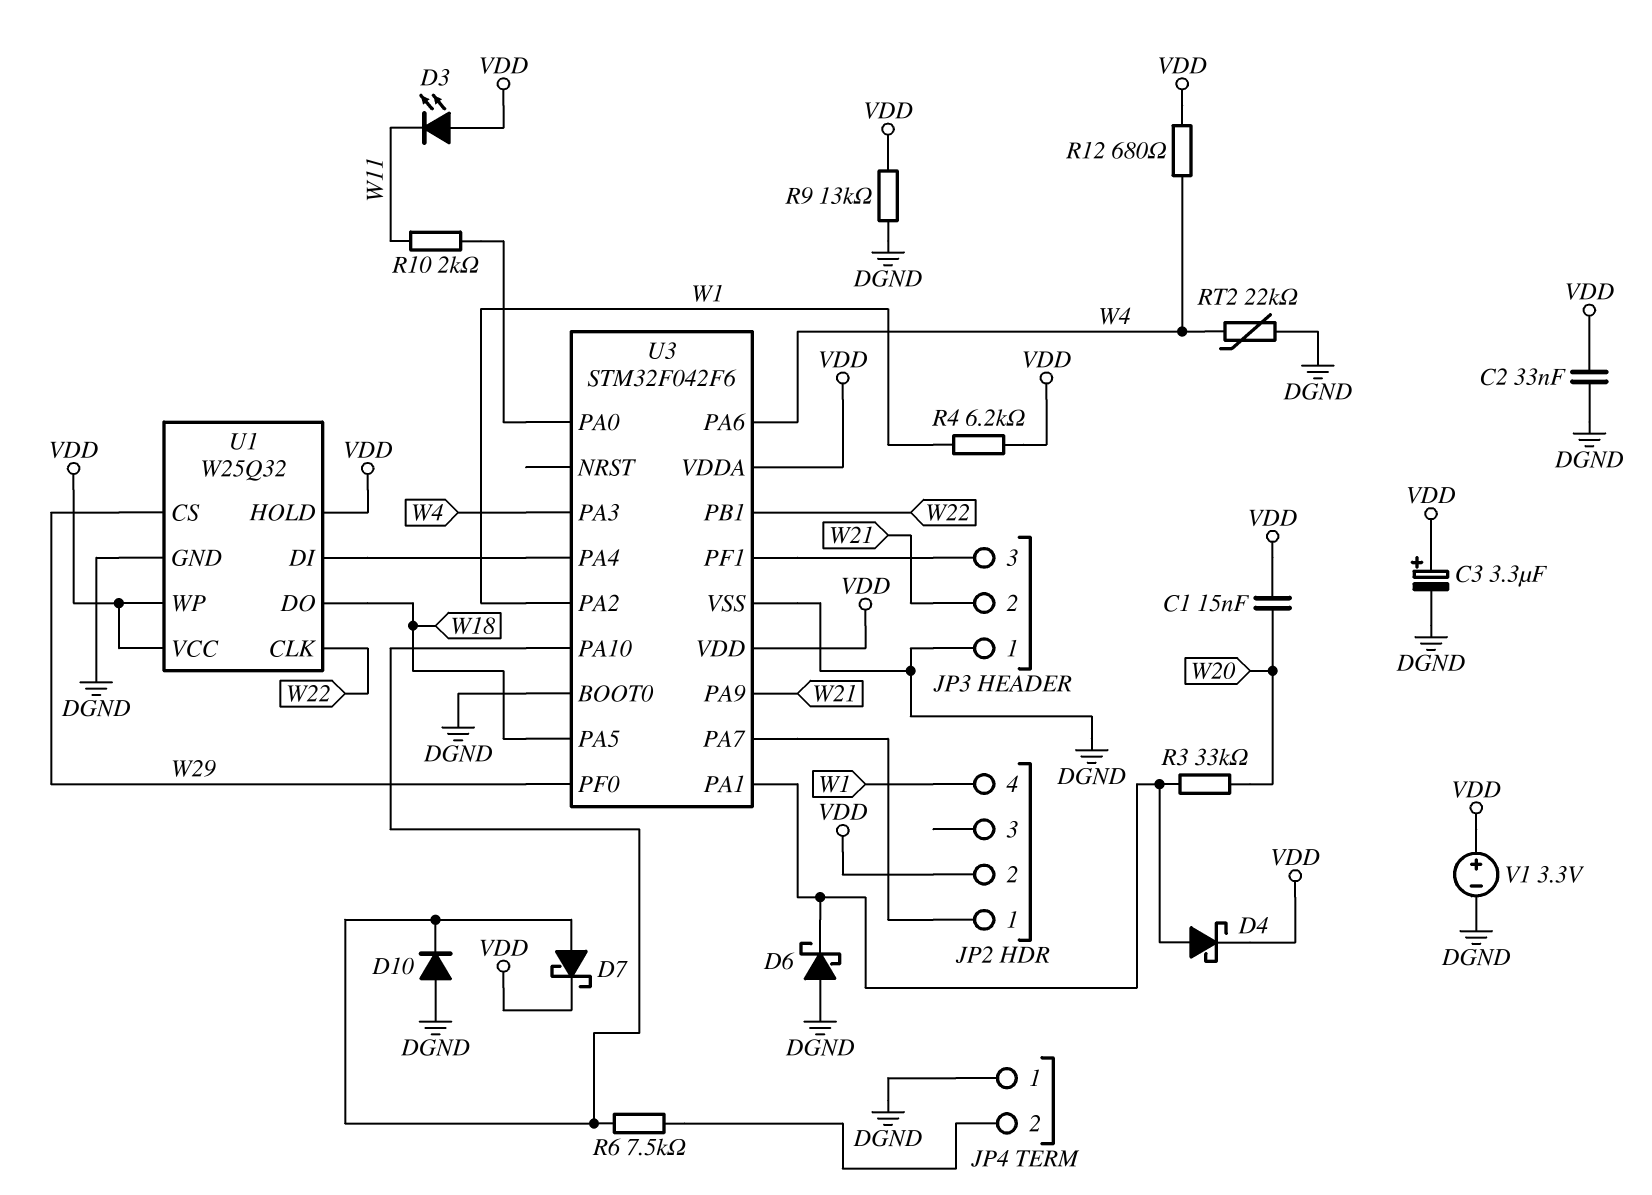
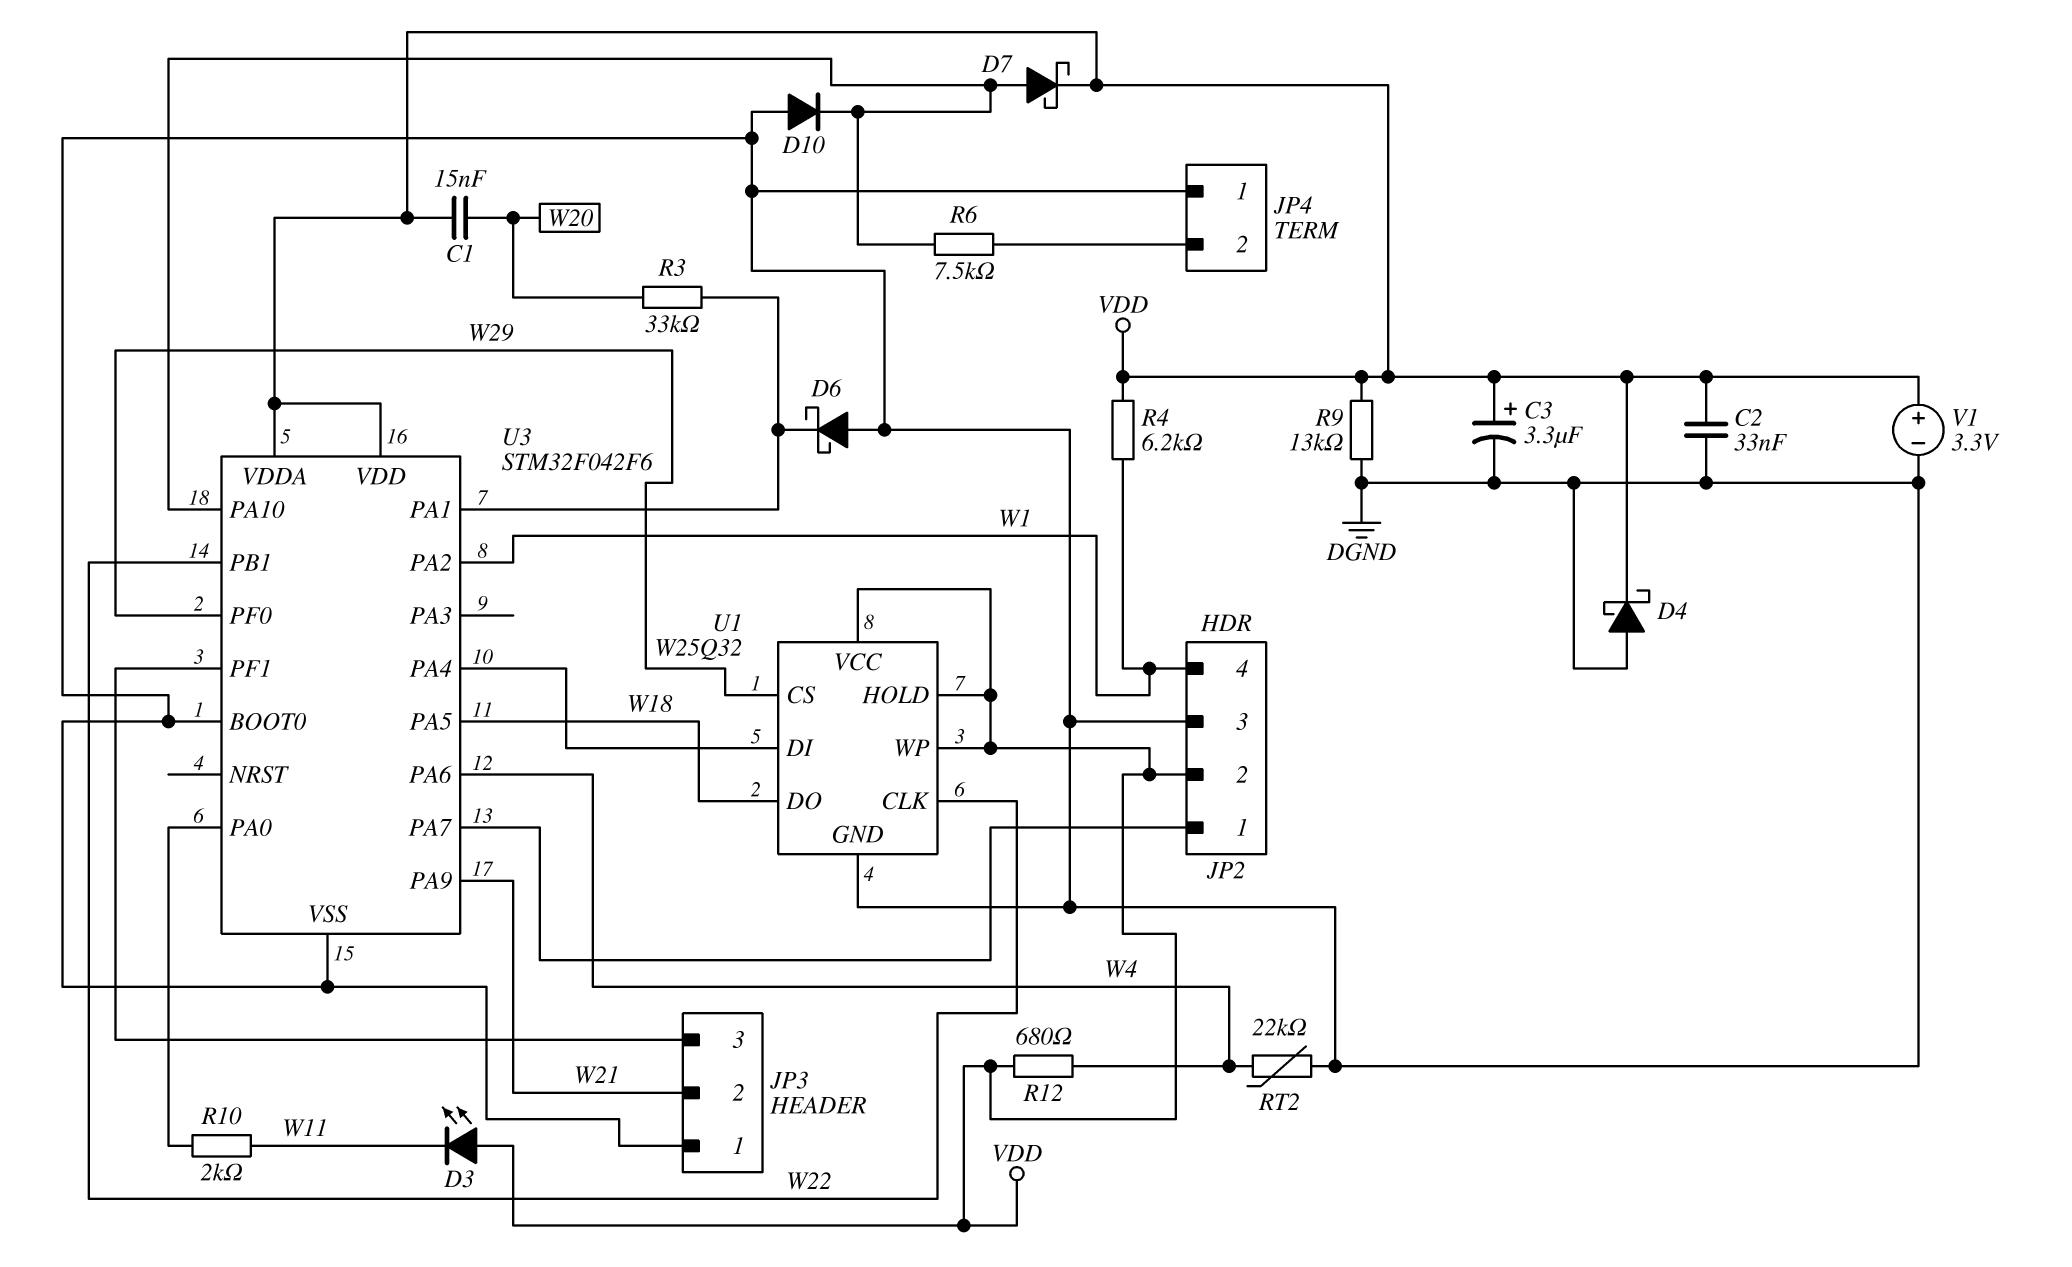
D4: schottky (A U3/PA1, K VDD) -> schottky (A DGND, K VDD)
JP2 pin 3: none -> DGND
U3 pin PA3: W4 -> none

